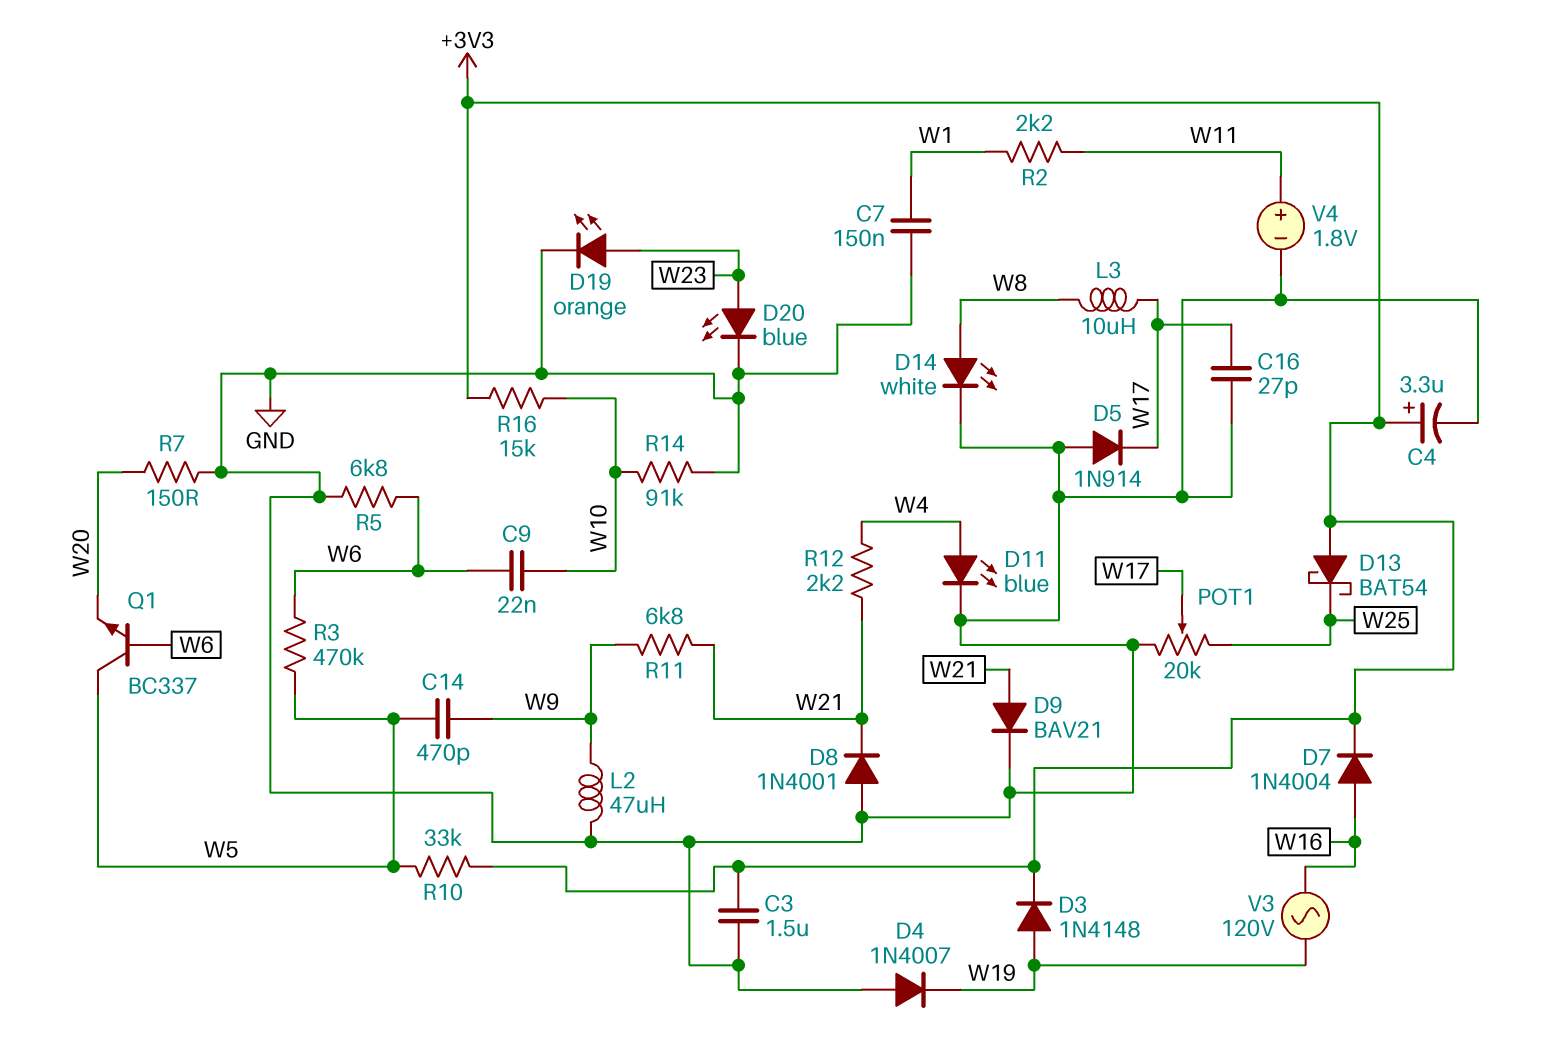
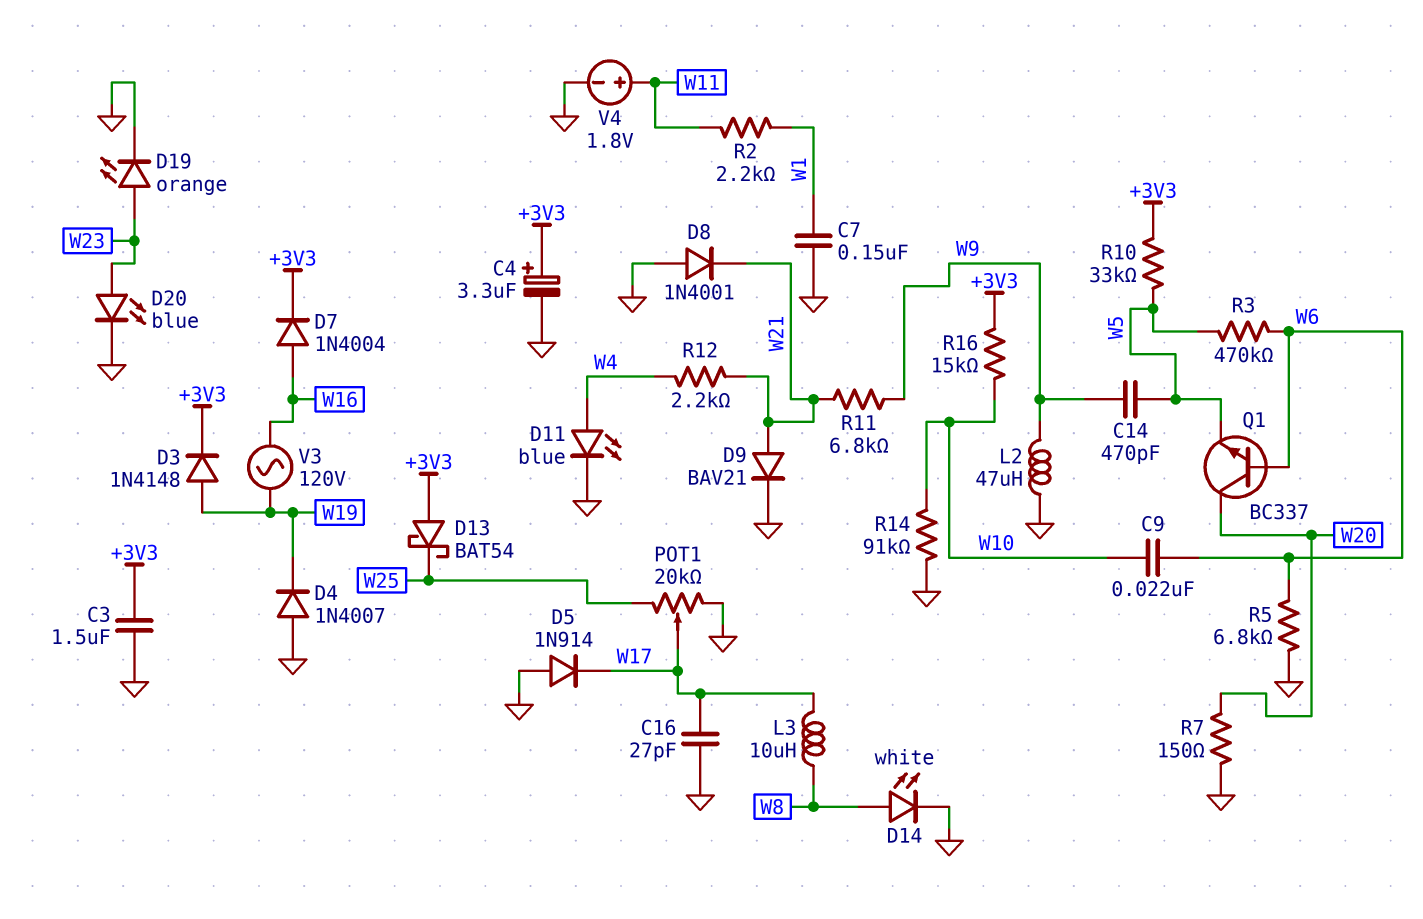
Q1: NPN BC337 (B W6, C W5, E W20) -> NPN BC337 (B W6, C W20, E W5)

